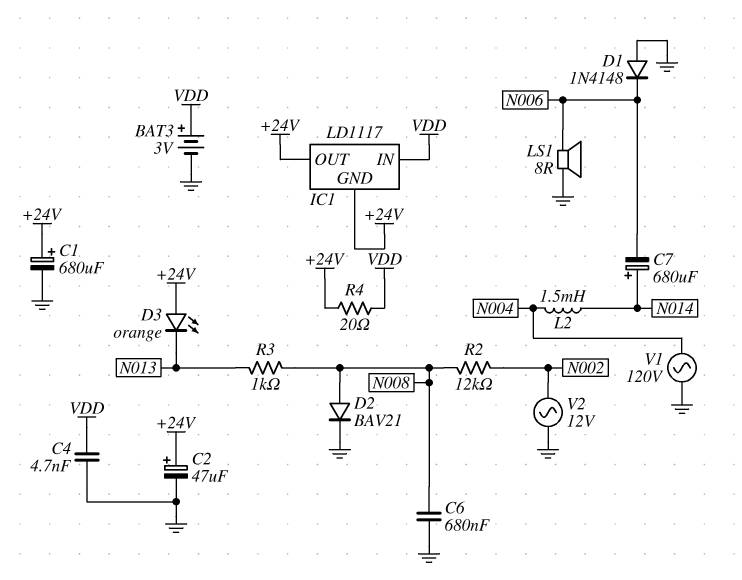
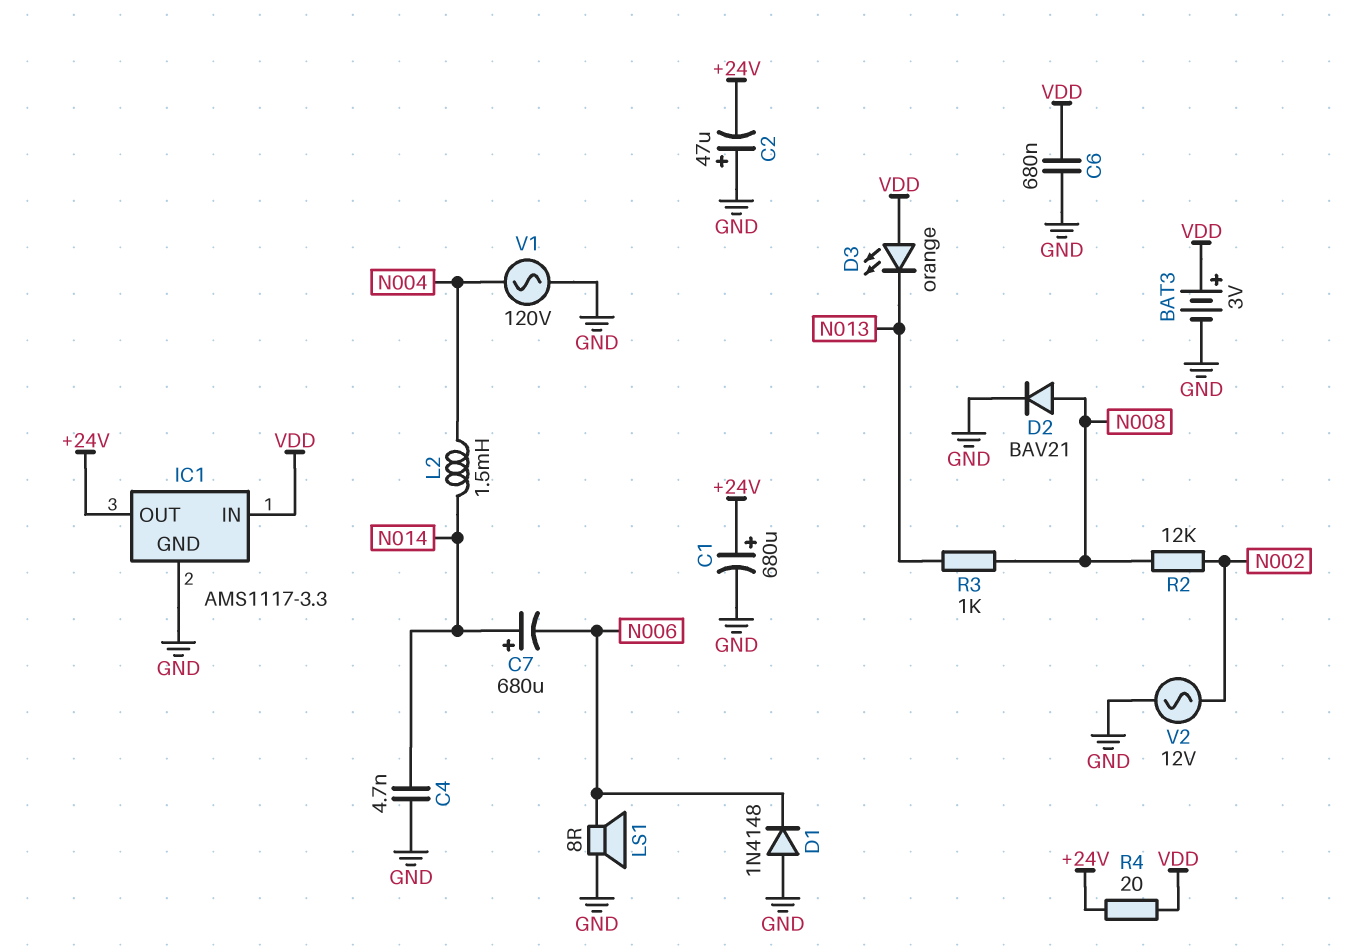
C2: 47uF (plus +24V, minus GND) -> 47uF (plus GND, minus +24V)
C4: 4.7nF (GND, VDD) -> 4.7nF (GND, N014)
C6: 680nF (GND, N008) -> 680nF (GND, VDD)
D3: LED orange (A +24V, K N013) -> LED orange (A VDD, K N013)
IC1: LD1117 -> AMS1117-3.3
IC1 pin GND: +24V -> GND

